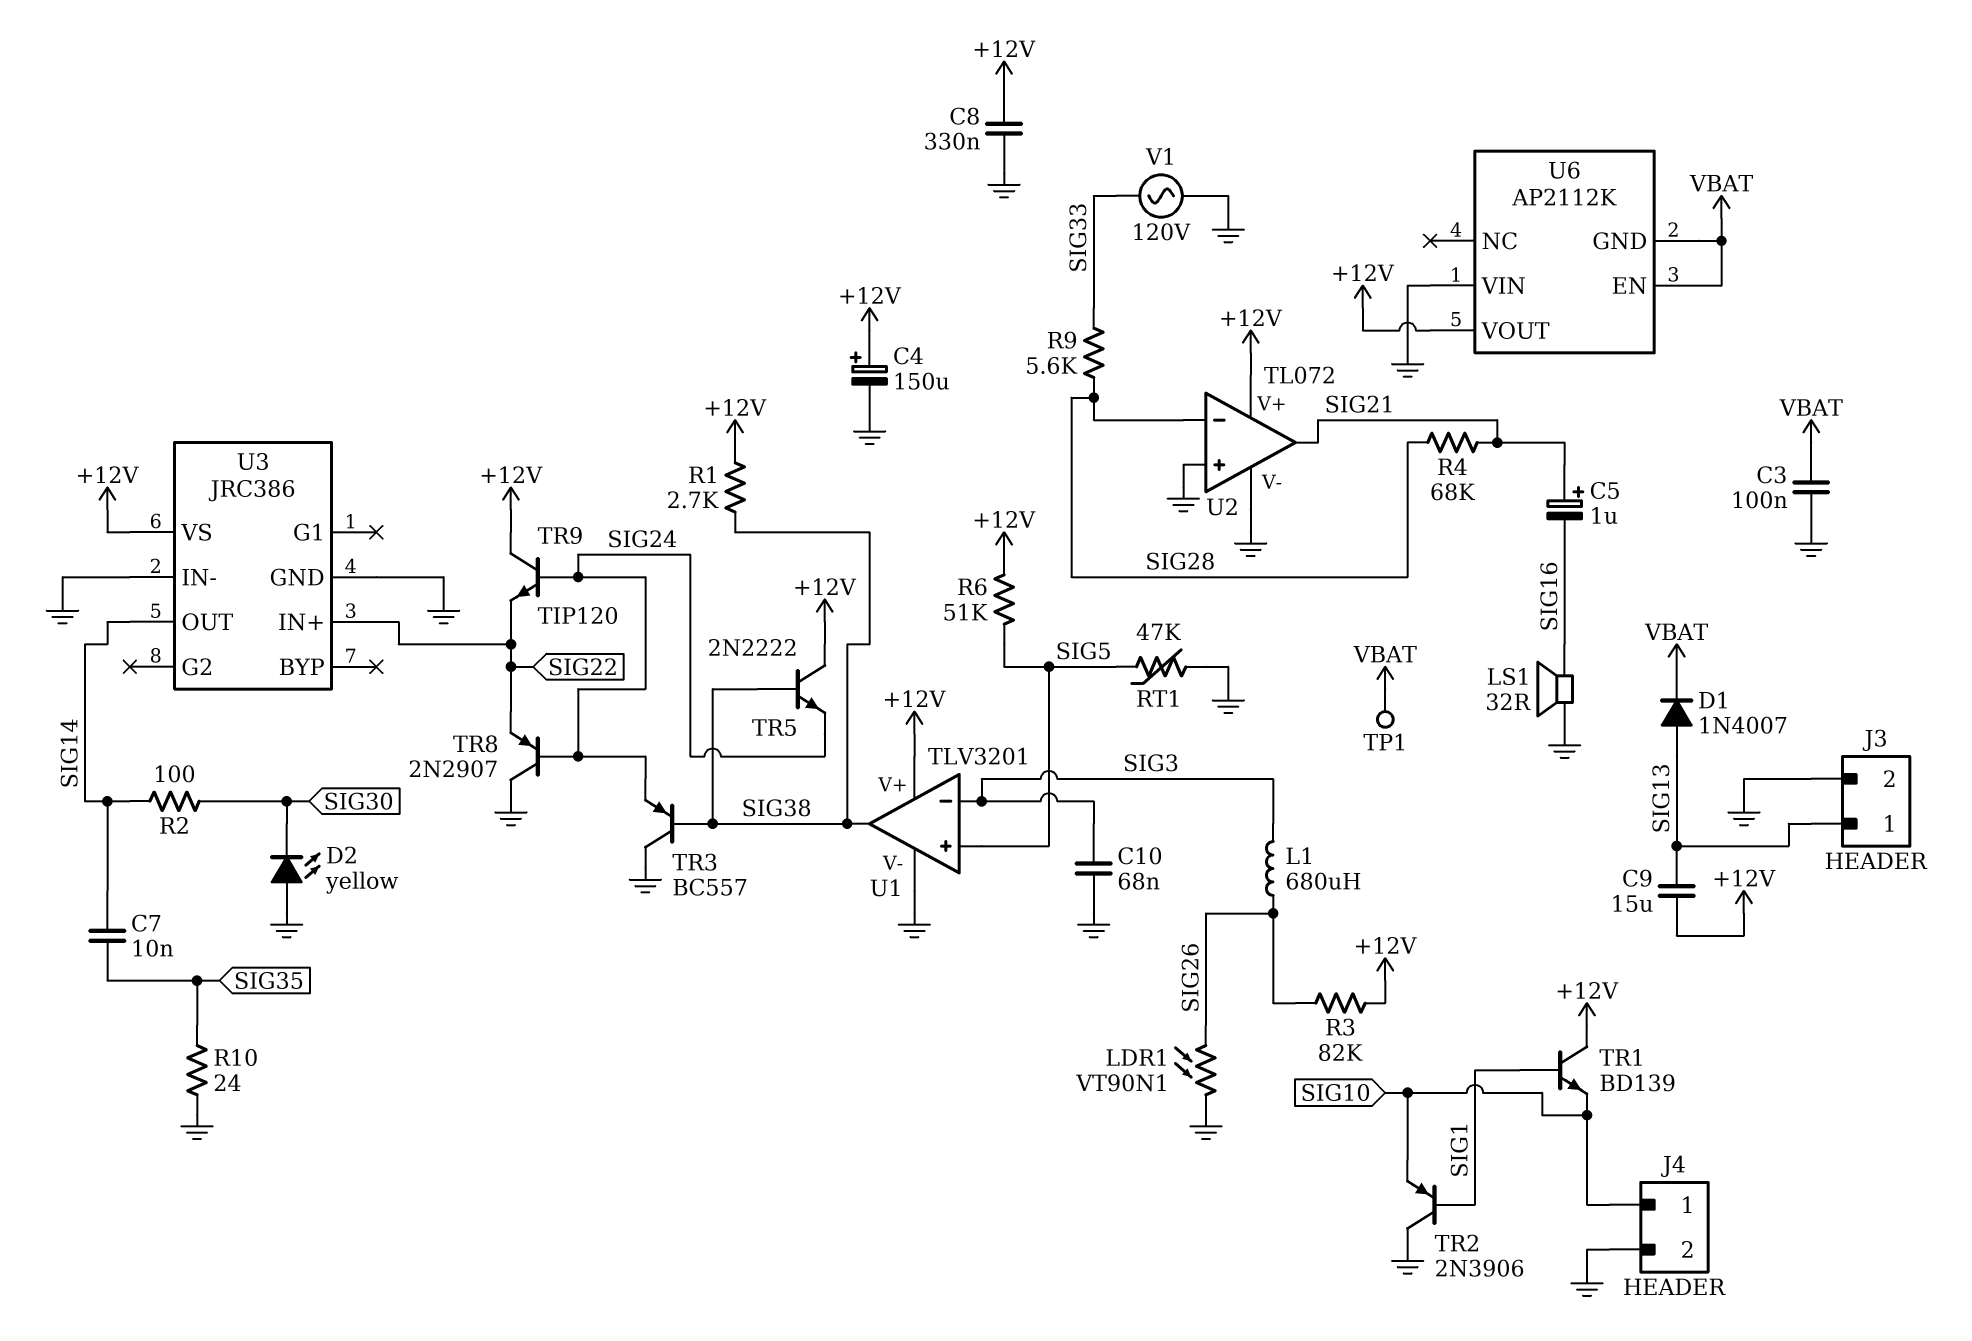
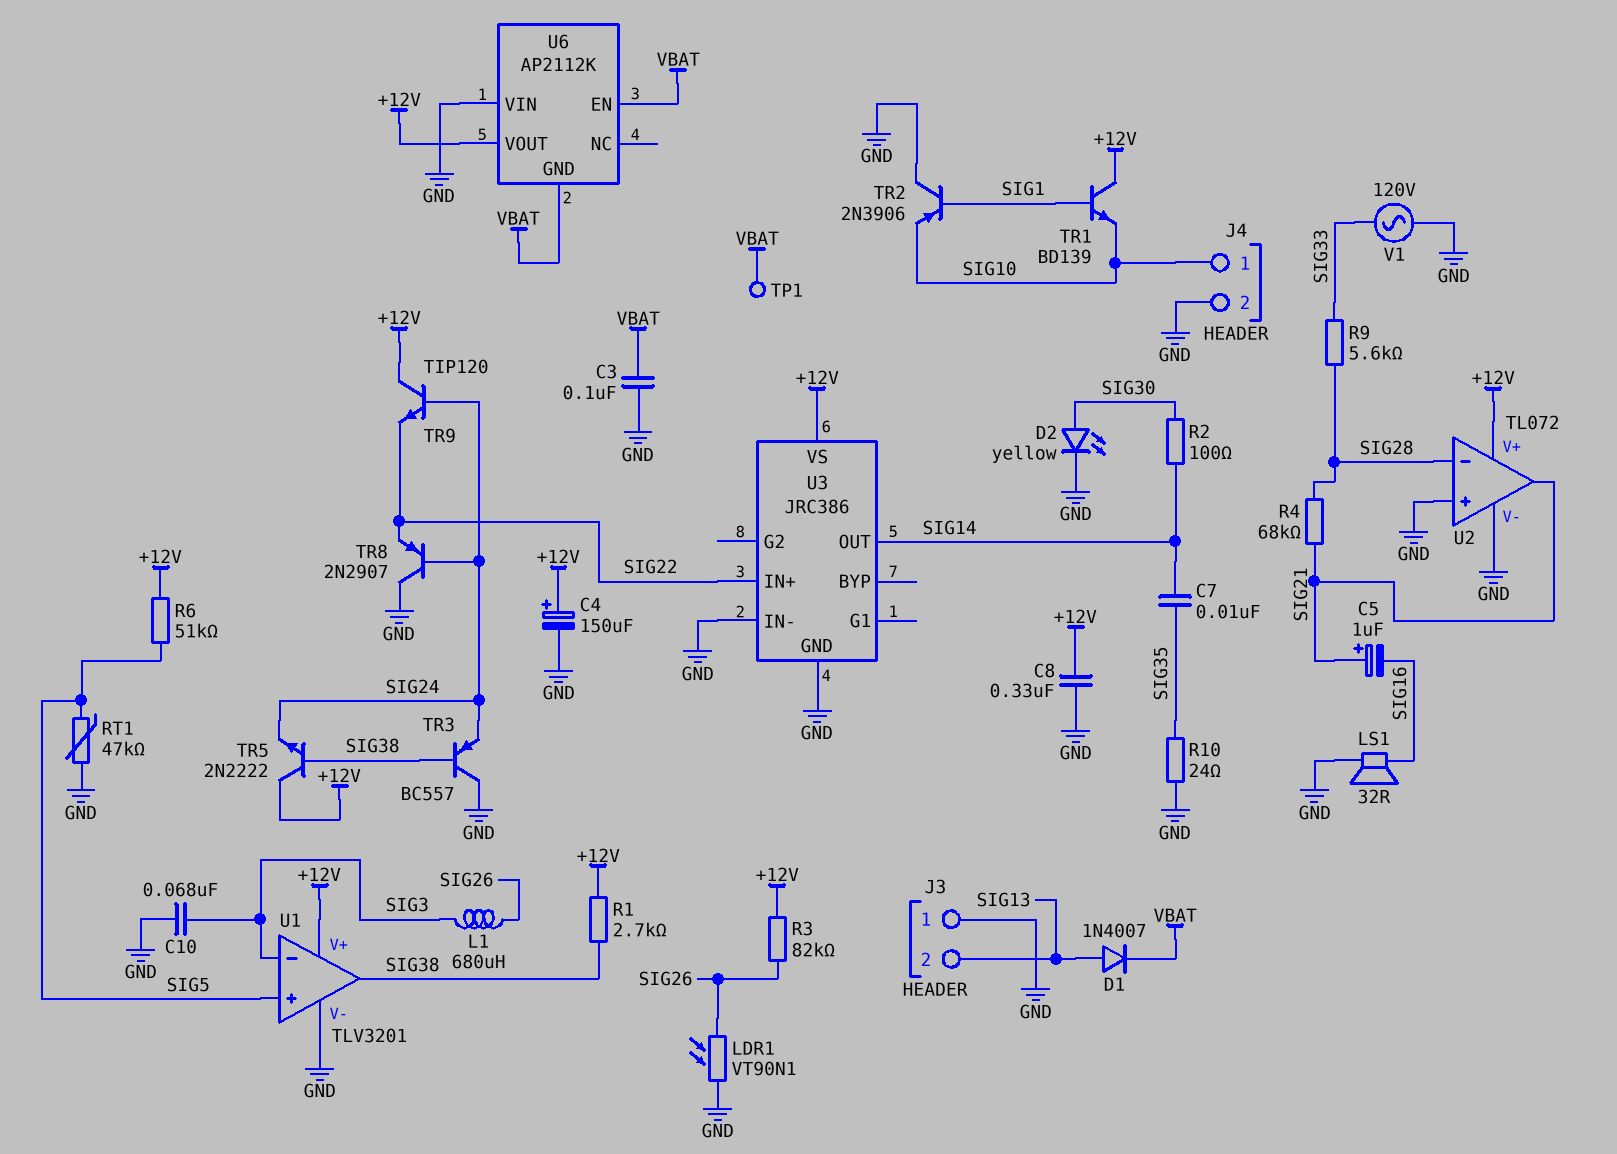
C9: 15uF (+12V, SIG13) -> none
D2: LED yellow (A GND, K SIG30) -> LED yellow (A SIG30, K GND)
J3 pin 1: SIG13 -> GND
J3 pin 2: GND -> SIG13

